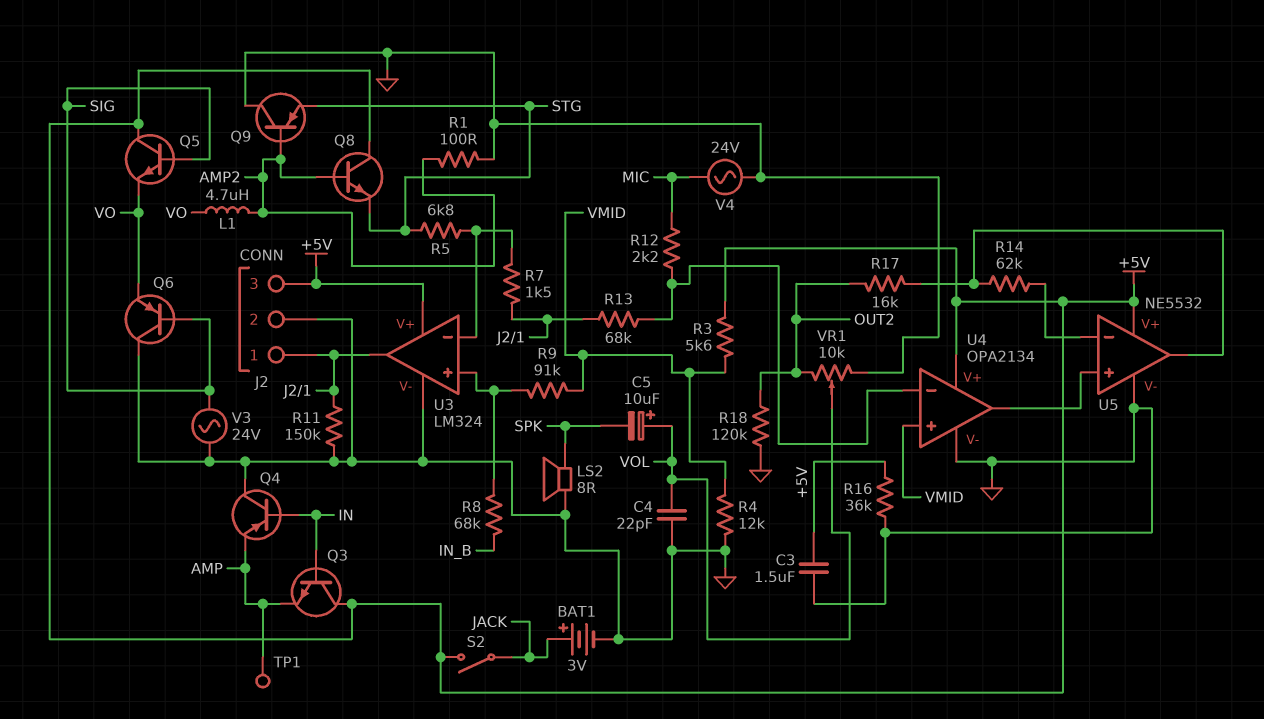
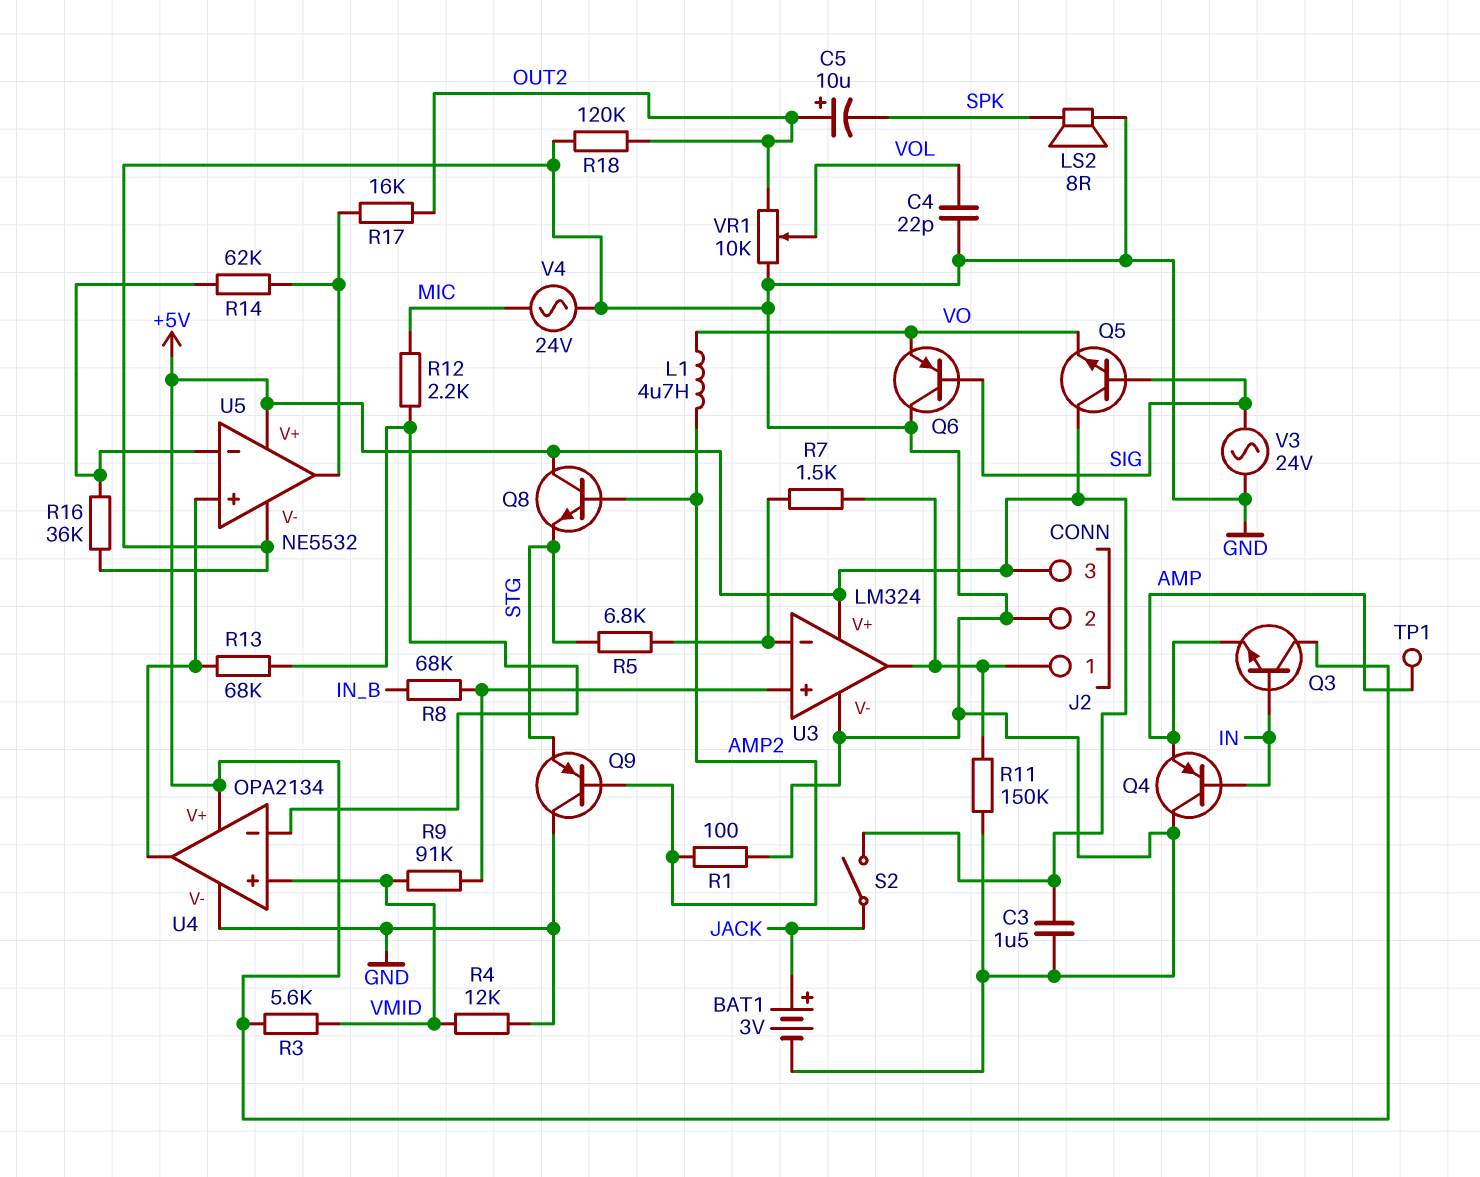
C5: 10uF (plus VOL, minus SPK) -> 10uF (plus OUT2, minus SPK)
R13: 68k (J2/1, U4/in-) -> 68k (U4/in-, U4/out)
R16: 36k (+5V, GND) -> 36k (GND, U5/in-)

